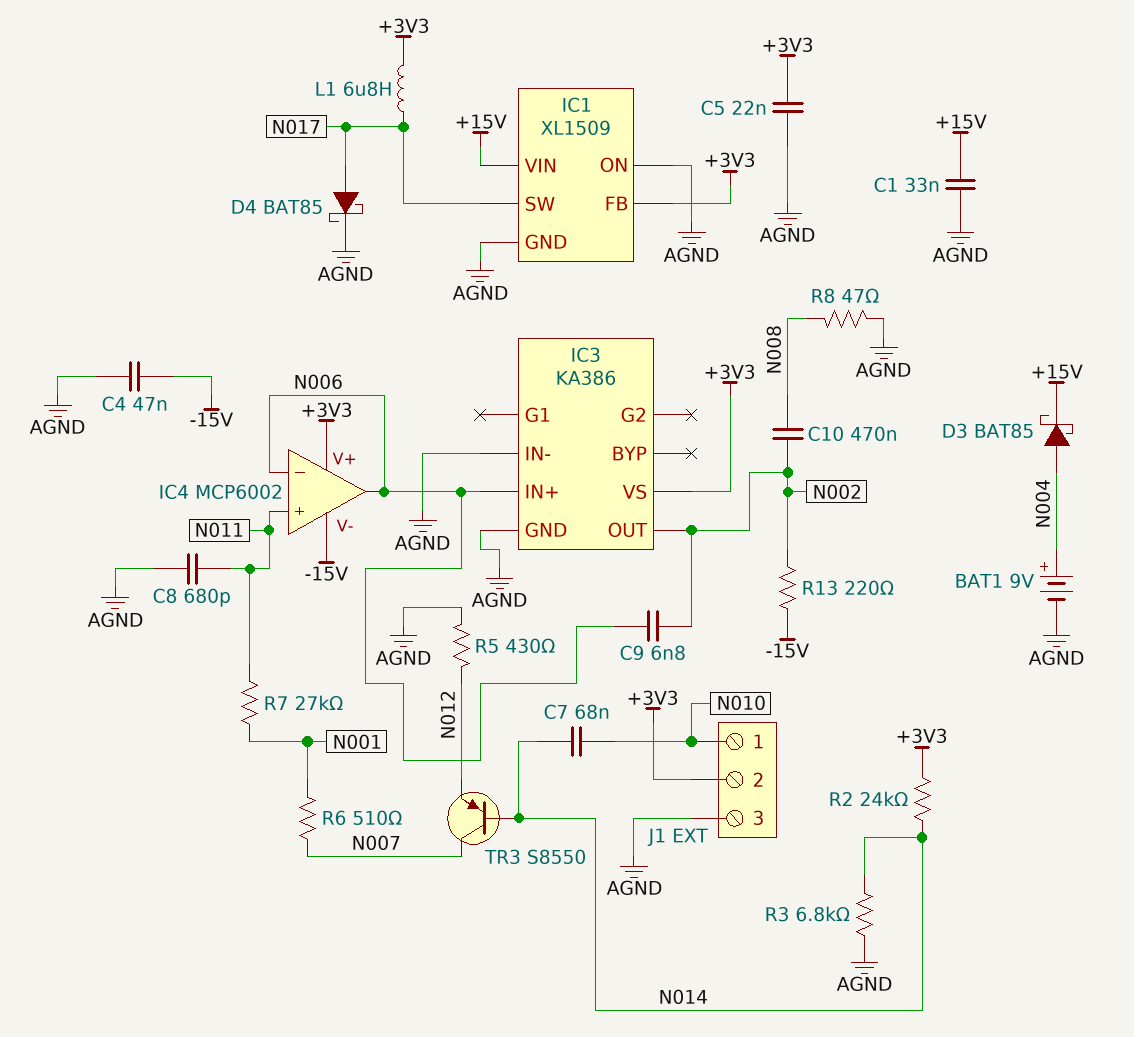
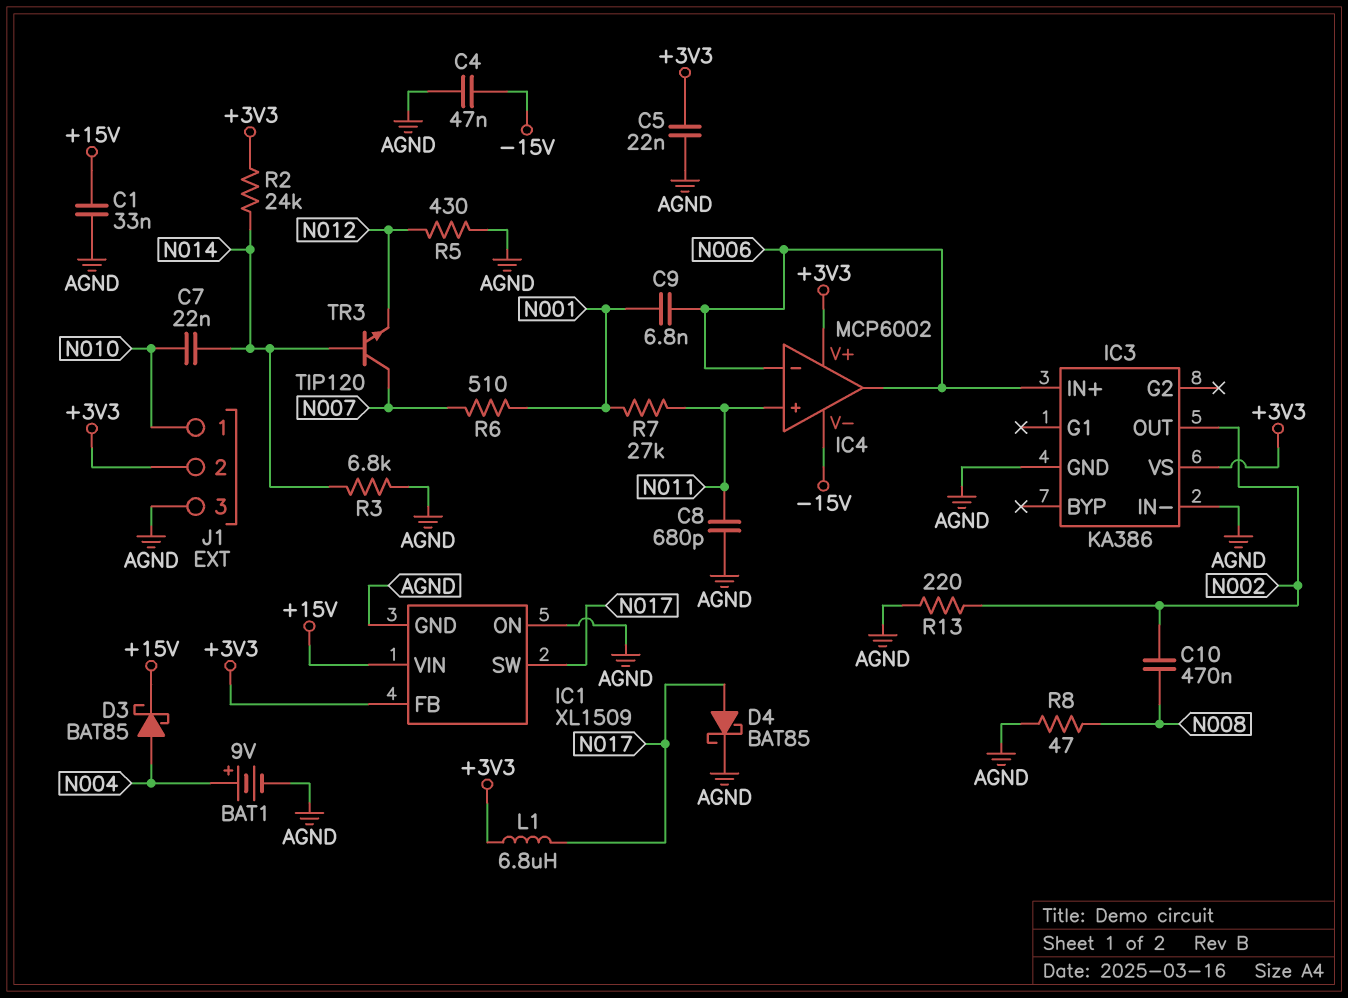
C7: 68nF (N010, N014) -> 22nF (N010, N014)
C9: 6.8nF (N002, N006) -> 6.8nF (N001, N006)
R13: 220 (-15V, N002) -> 220 (AGND, N002)
TR3: PNP S8550 (B N014, C N007, E N012) -> NPN TIP120 (B N014, C N007, E N012)

